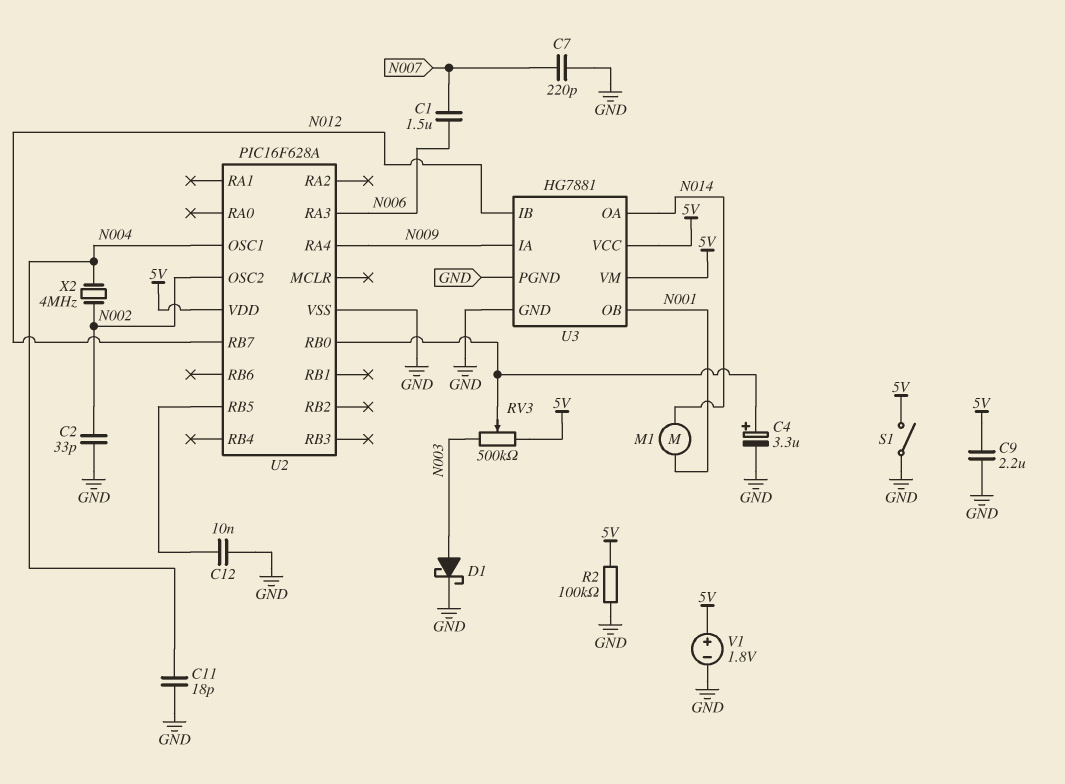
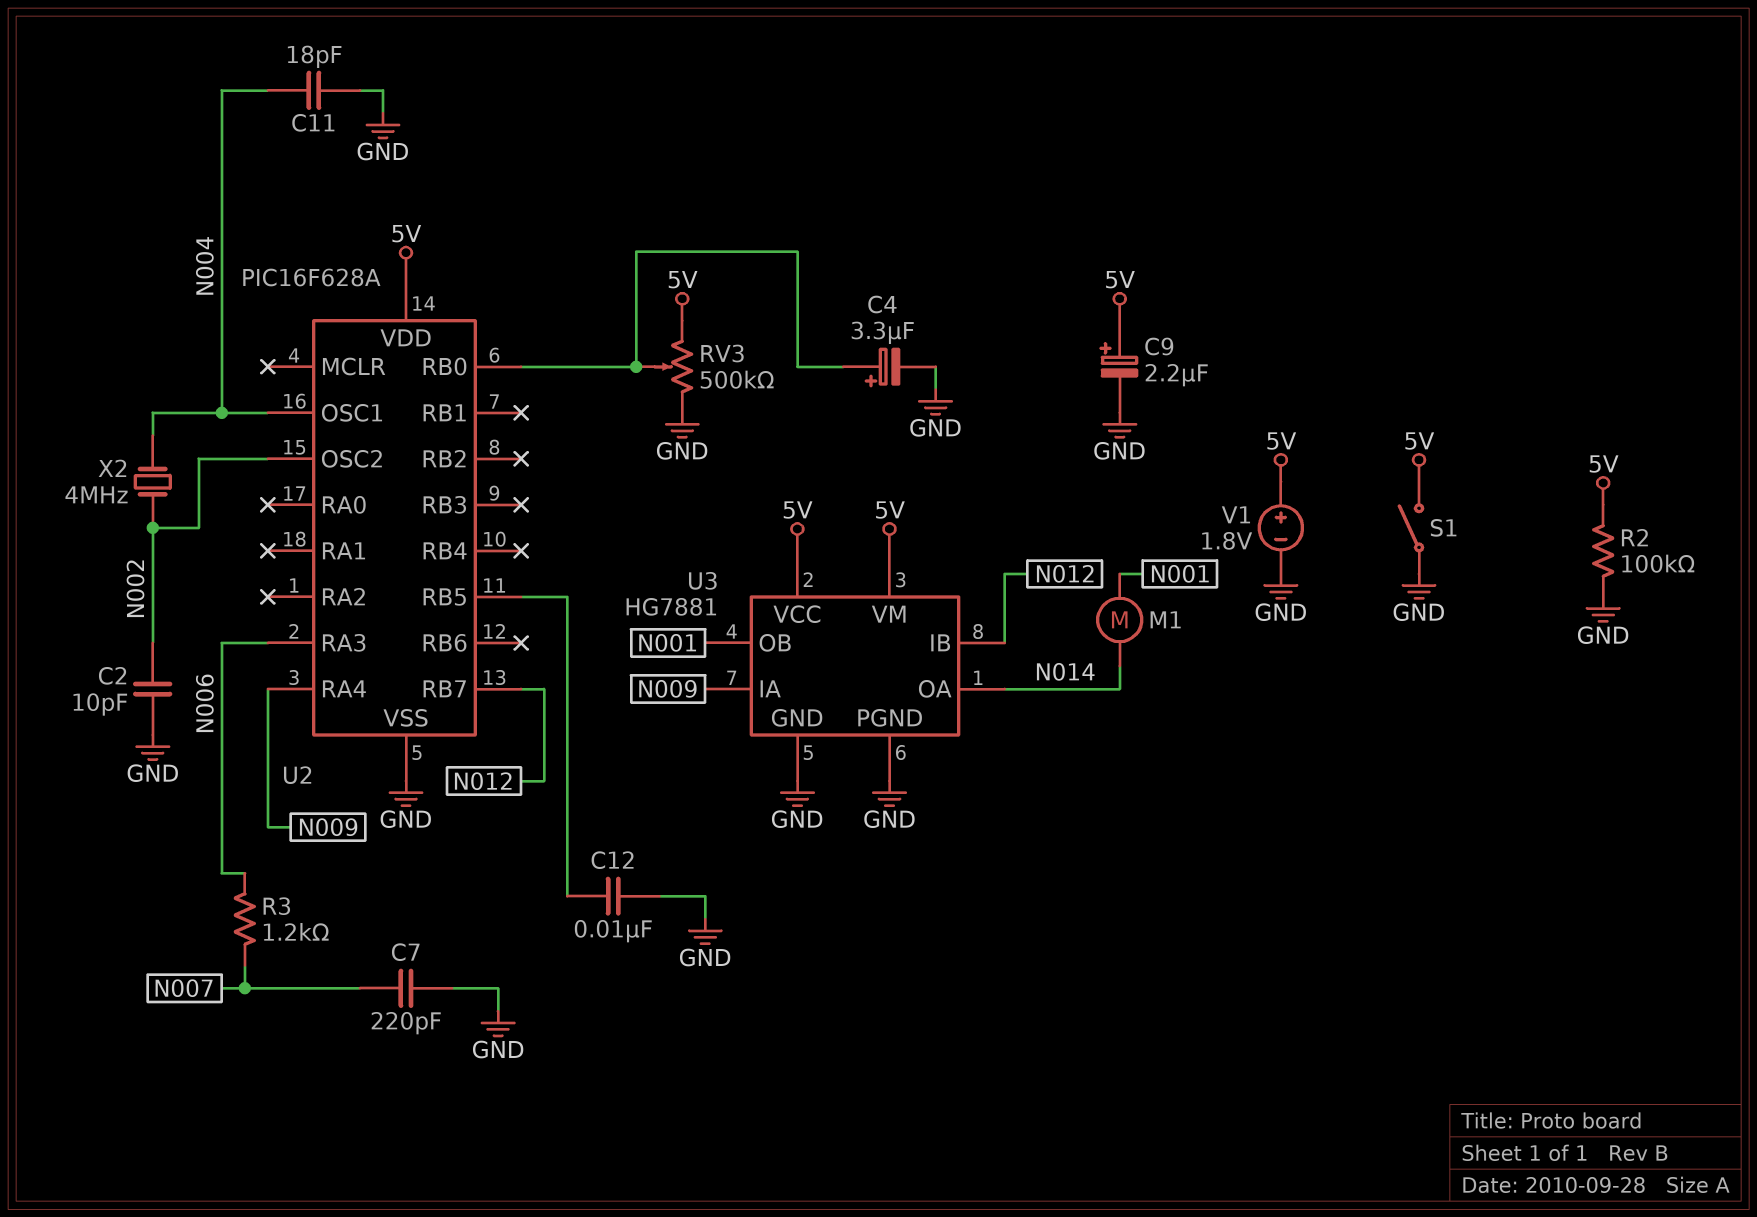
C1: 1.5uF (N006, N007) -> none
C2: 33pF (GND, N002) -> 10pF (GND, N002)
C9: 2.2uF (5V, GND) -> 2.2uF (plus 5V, minus GND)
D1: schottky (A N003, K GND) -> none
R3: none -> 1.2k (N006, N007)
RV3: 500k (5V, N003, wiper U2/RB0) -> 500k (5V, GND, wiper U2/RB0)

